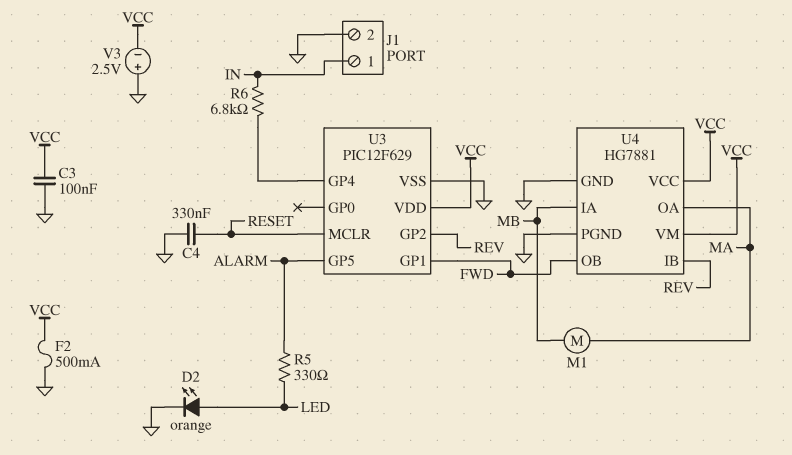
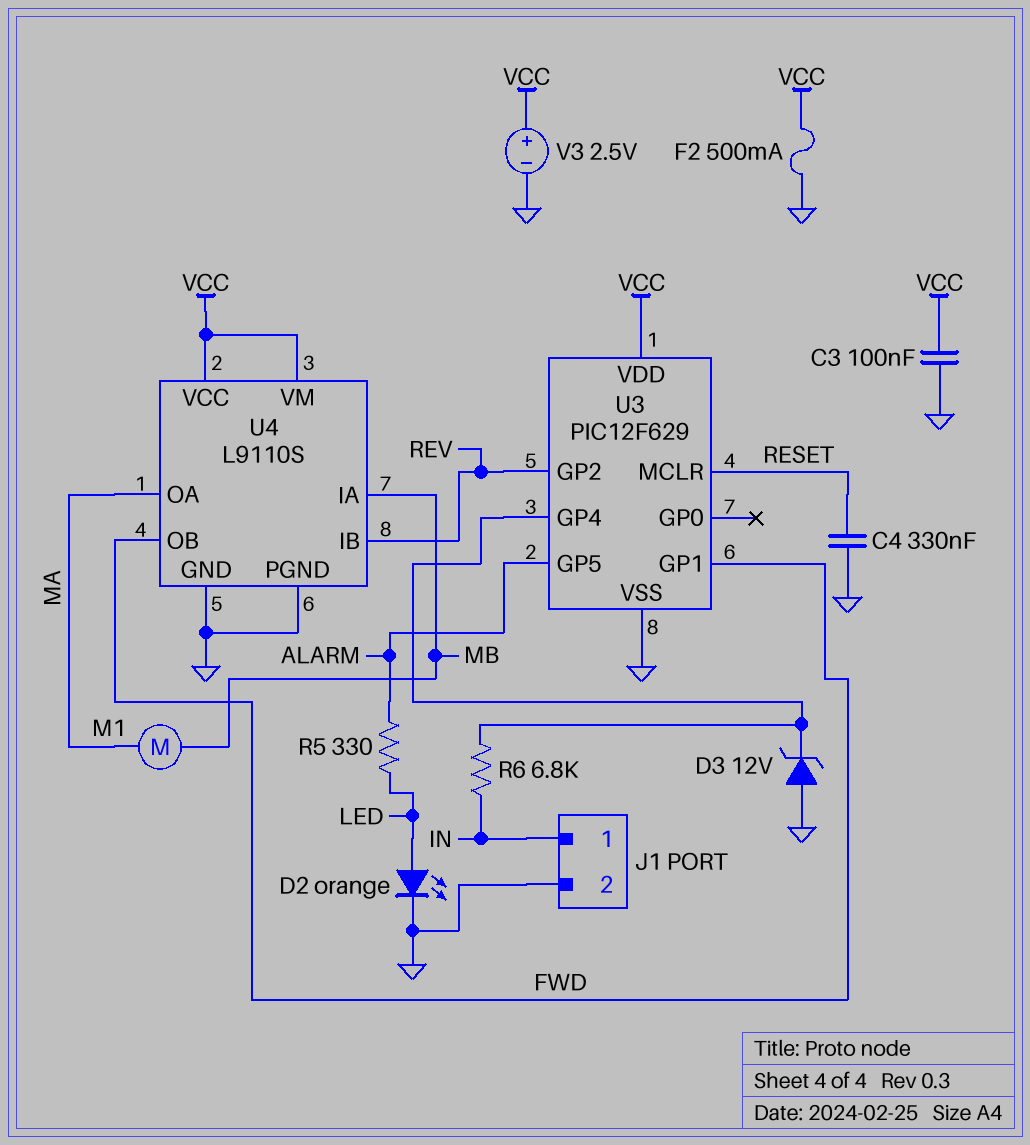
D3: none -> zener 12V (A GND, K U3/GP4)
U4: HG7881 -> L9110S
V3: 2.5V (plus GND, minus VCC) -> 2.5V (plus VCC, minus GND)

